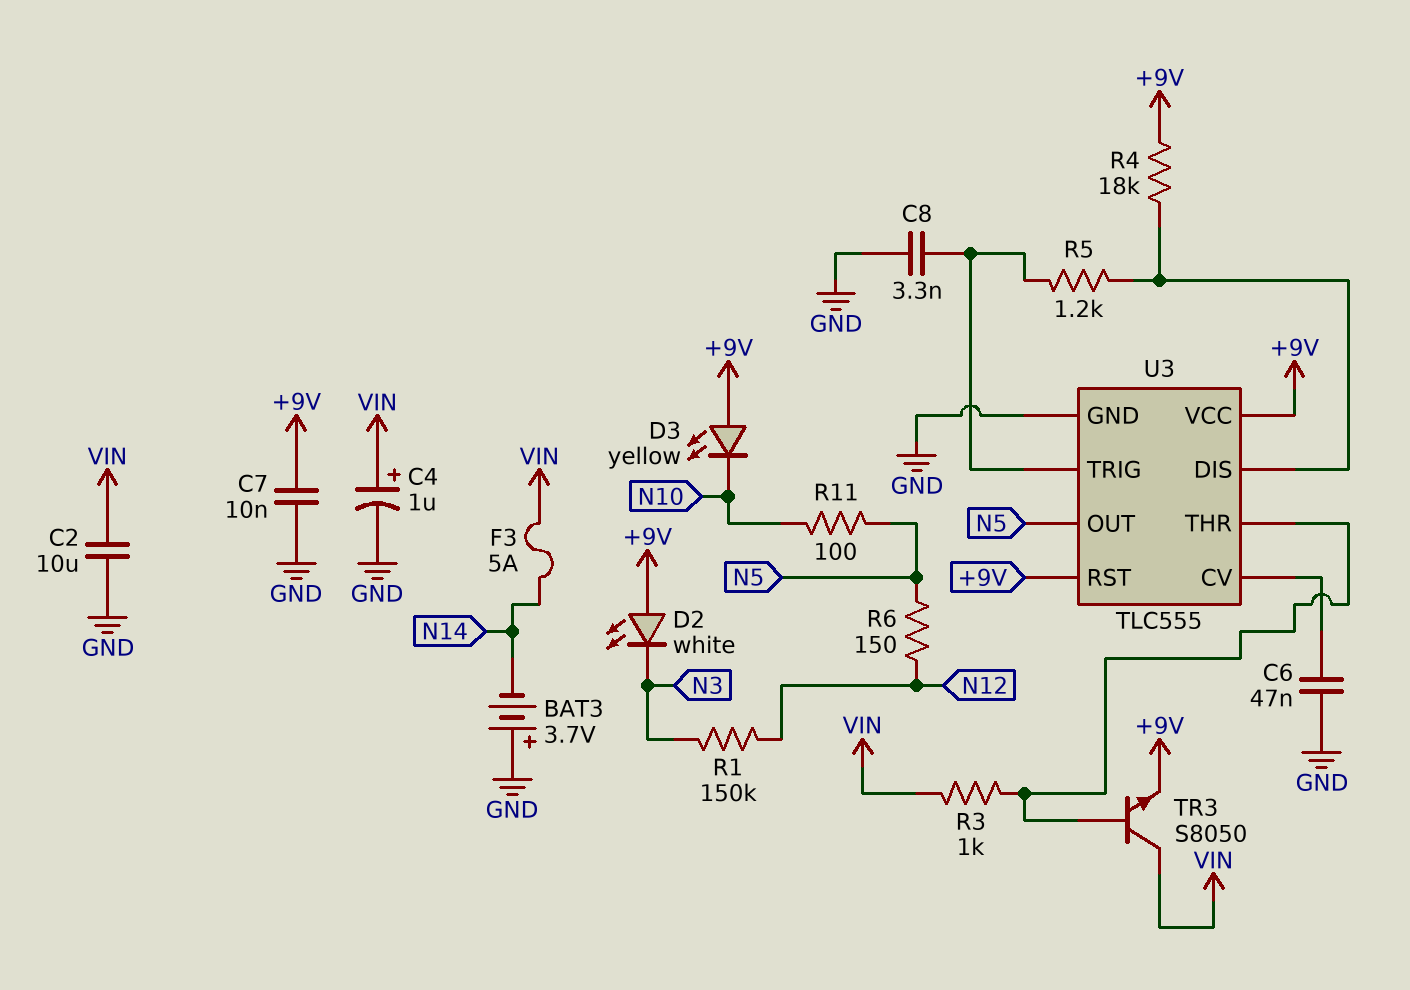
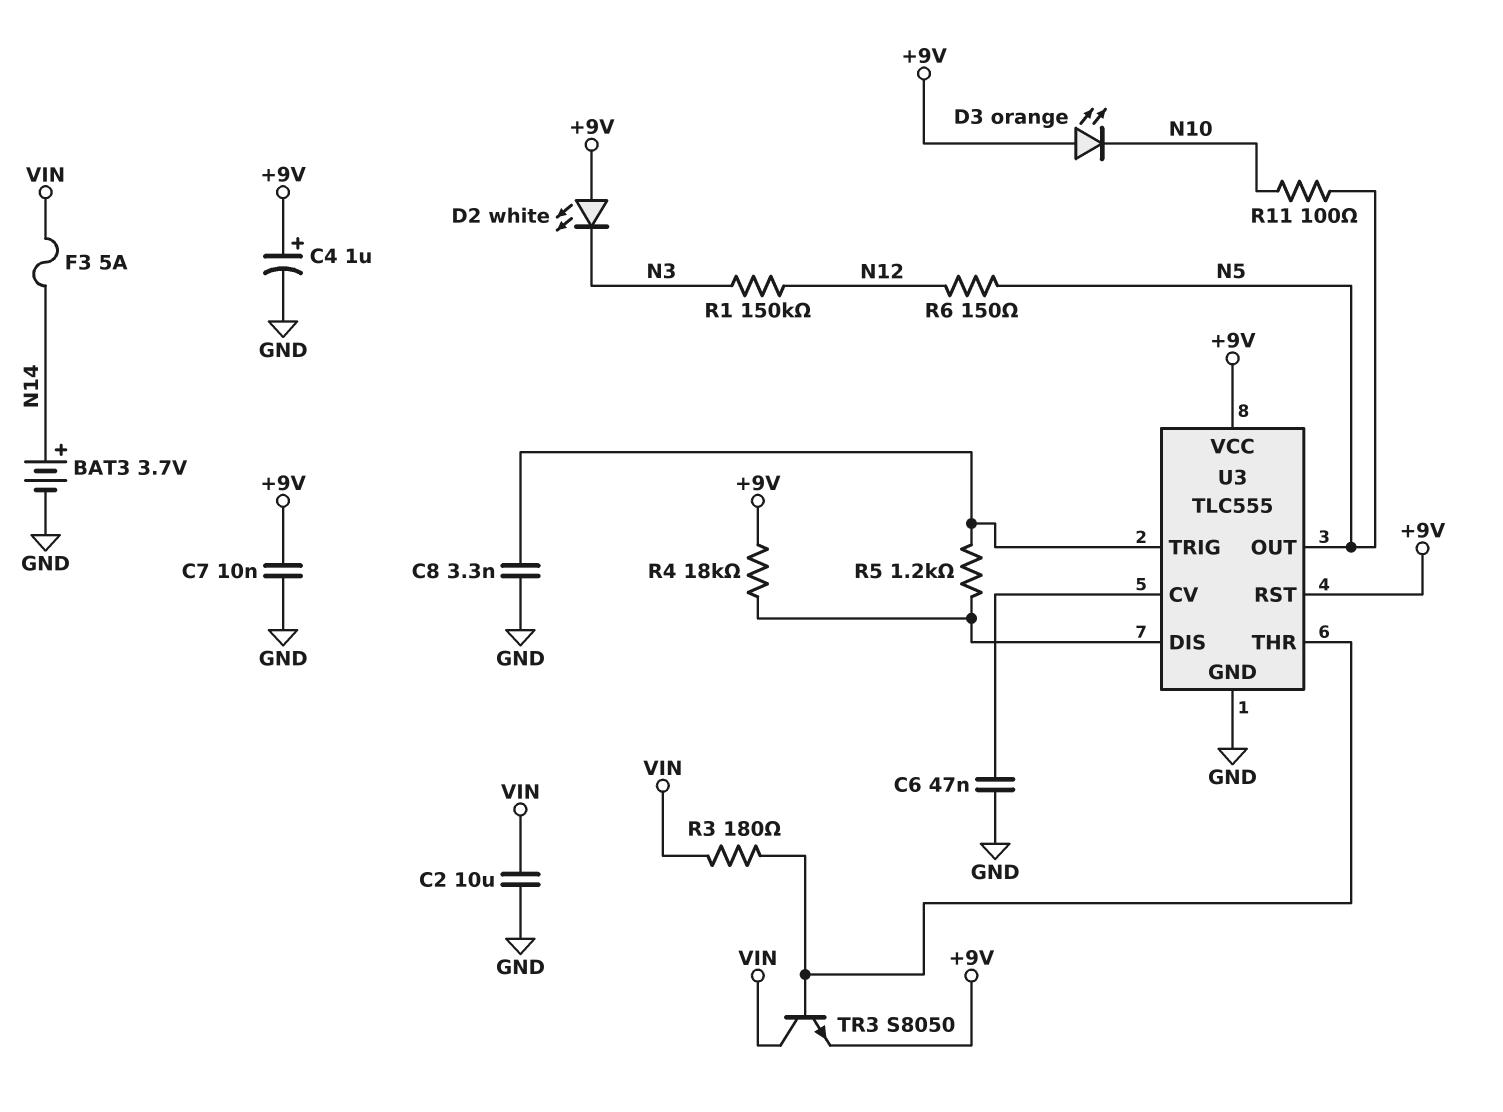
BAT3: 3.7V (plus GND, minus N14) -> 3.7V (plus N14, minus GND)
C4: 1uF (plus VIN, minus GND) -> 1uF (plus +9V, minus GND)
D3: LED yellow (A +9V, K N10) -> LED orange (A +9V, K N10)
R3: 1k (U3/THR, VIN) -> 180 (U3/THR, VIN)

